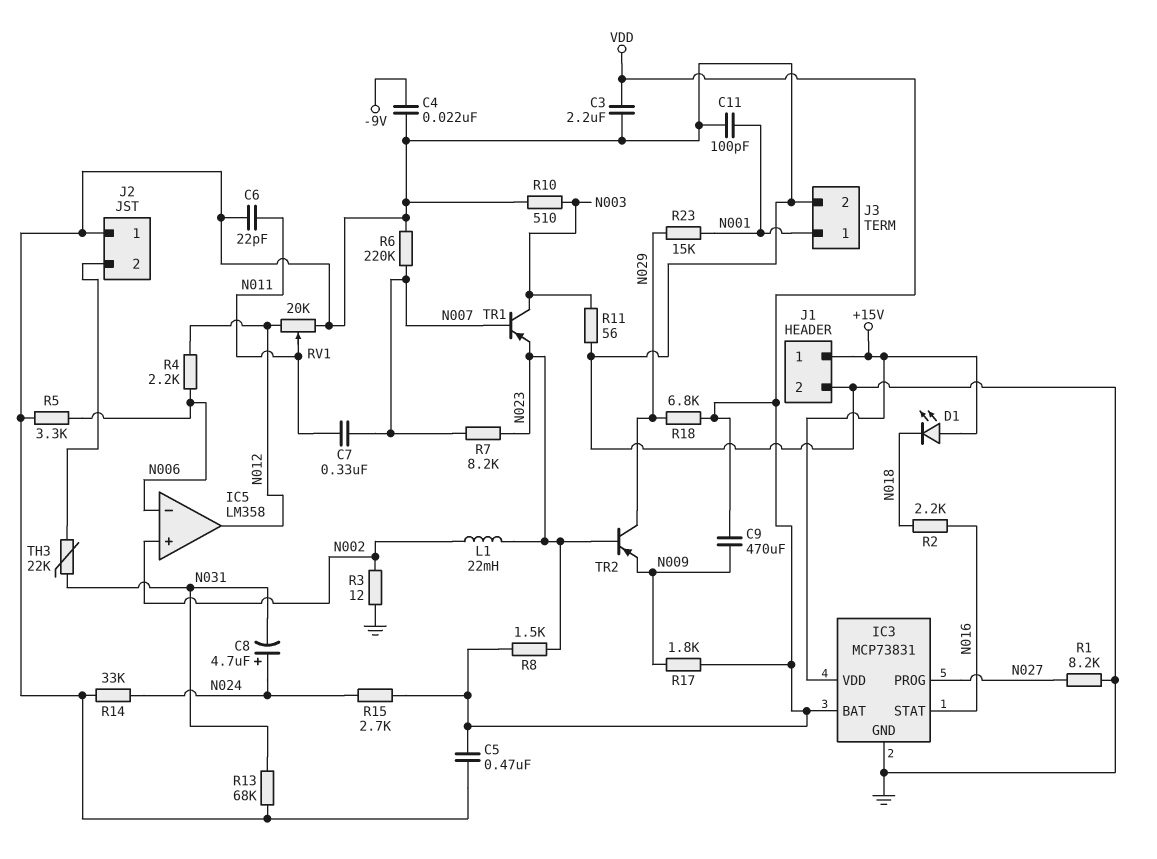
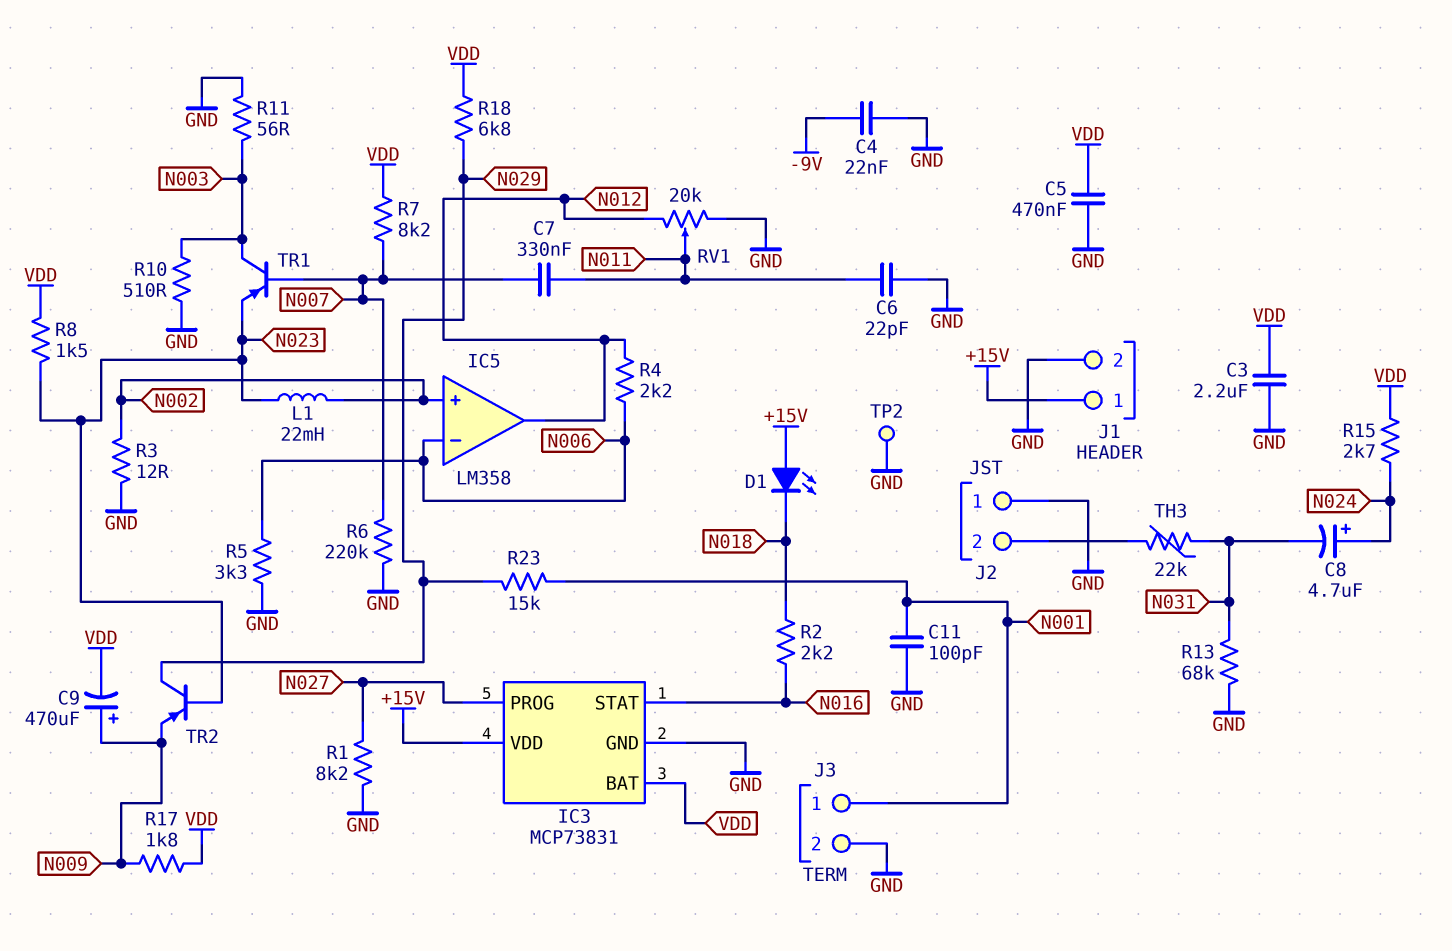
C9: 470uF (N009, VDD) -> 470uF (plus N009, minus VDD)
R7: 8.2k (N007, N023) -> 8.2k (N007, VDD)
R14: 33k (GND, N024) -> none
TP2: none -> test point (GND)

